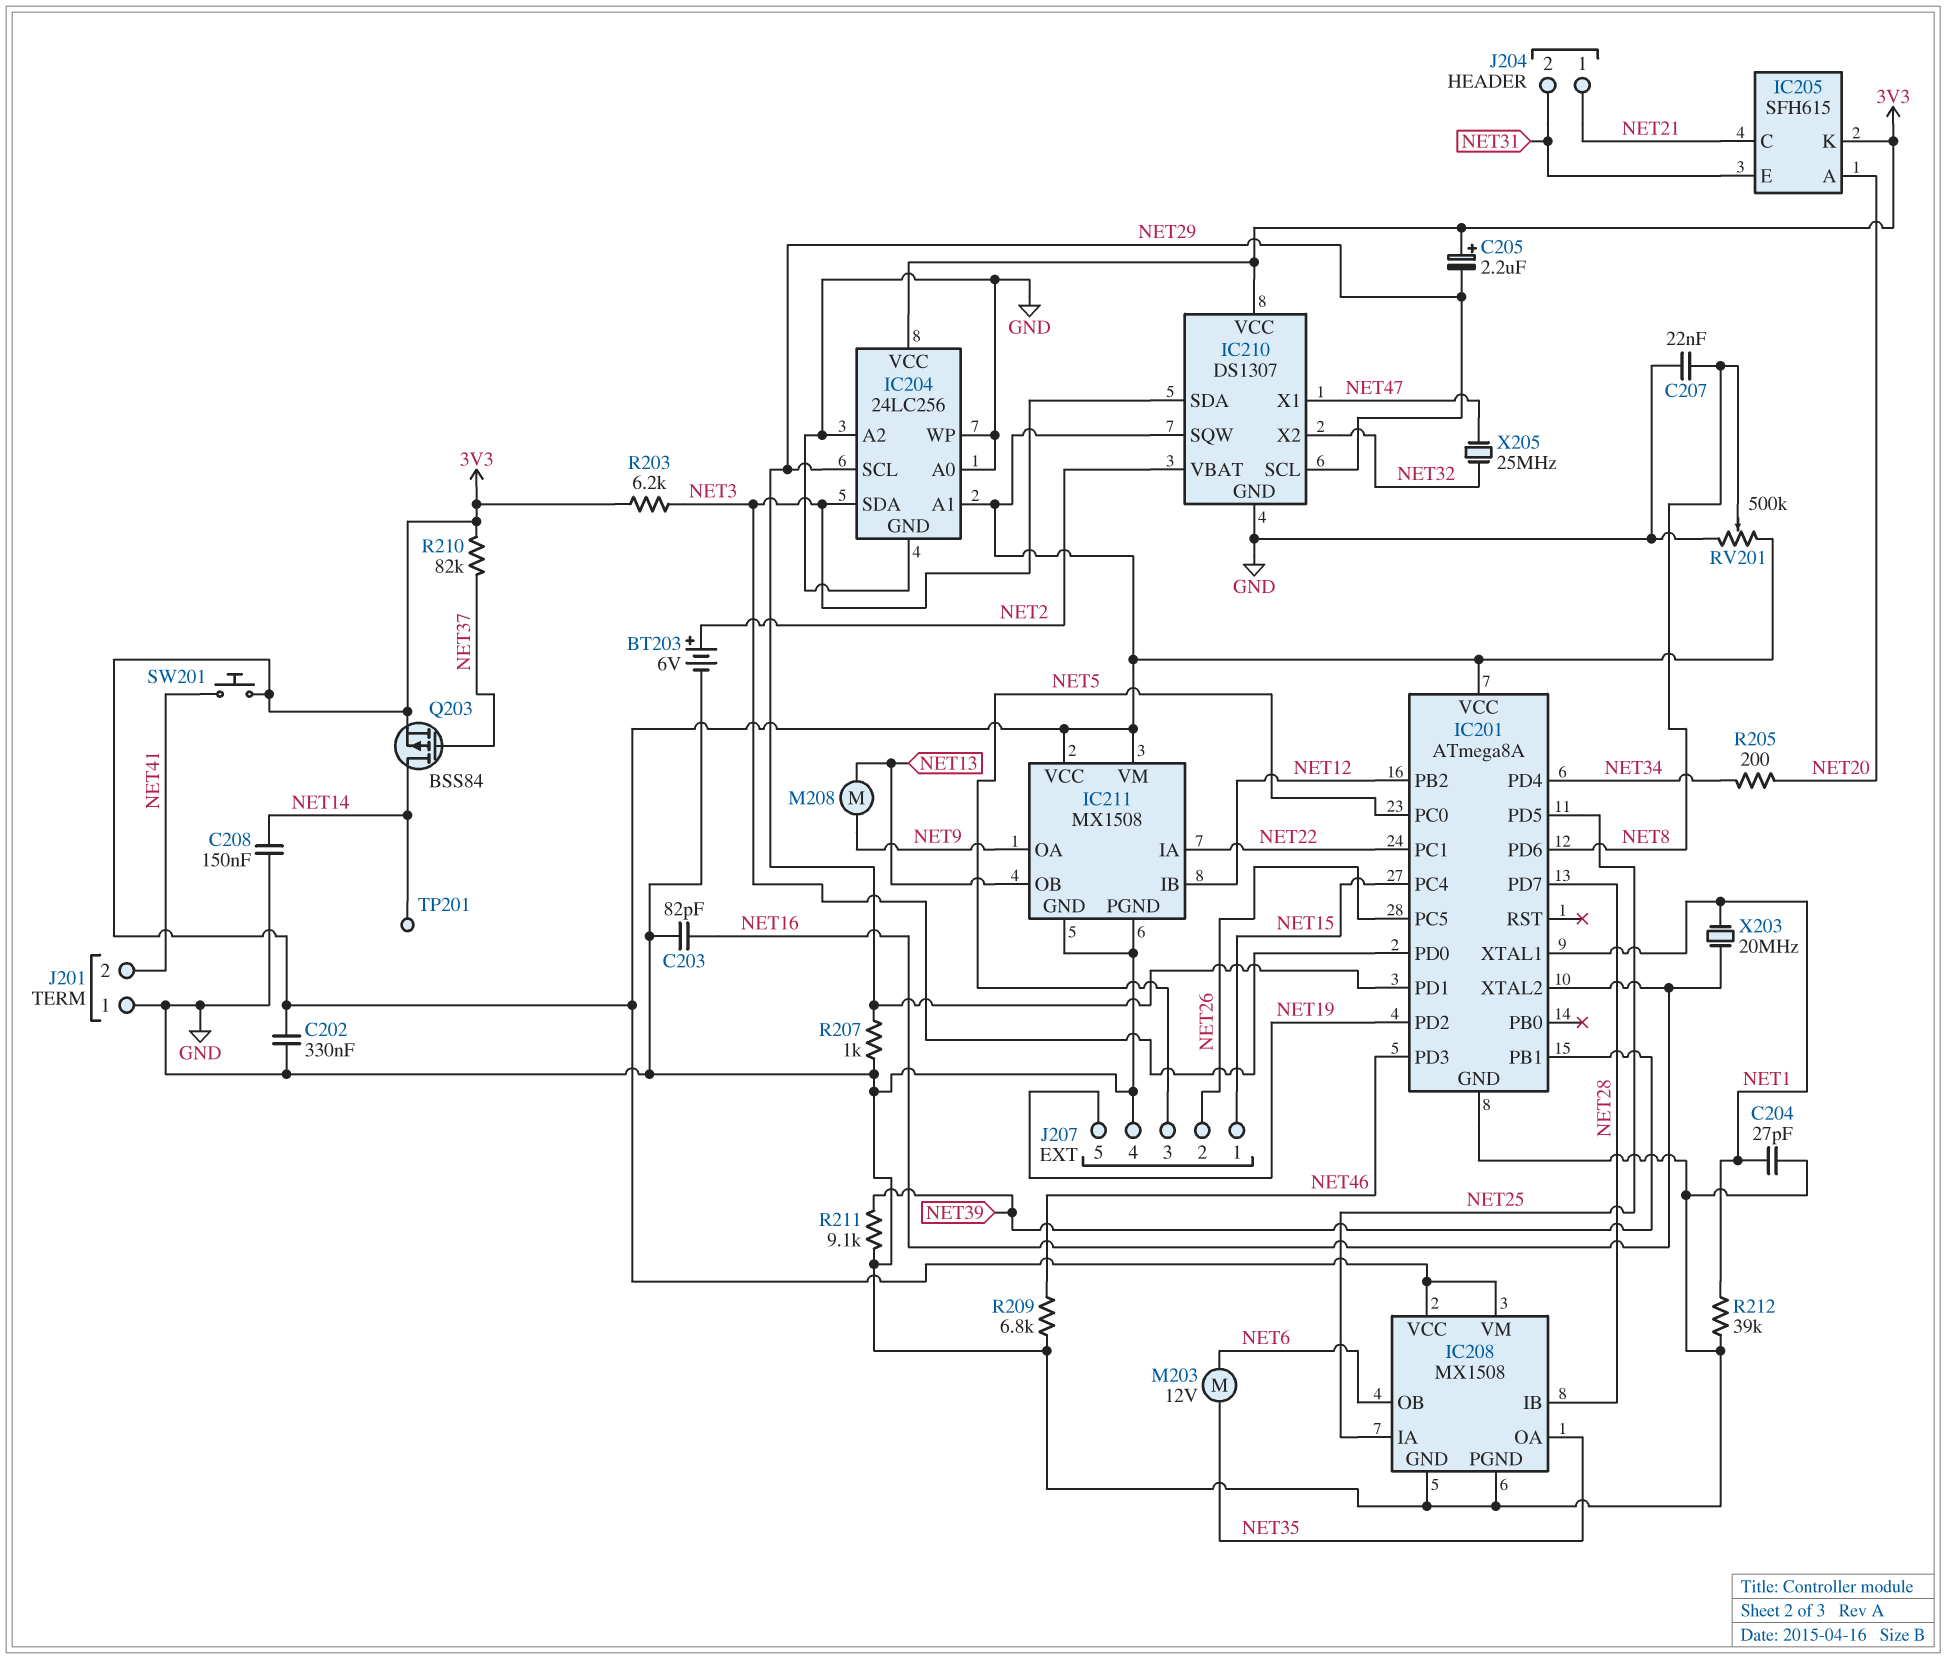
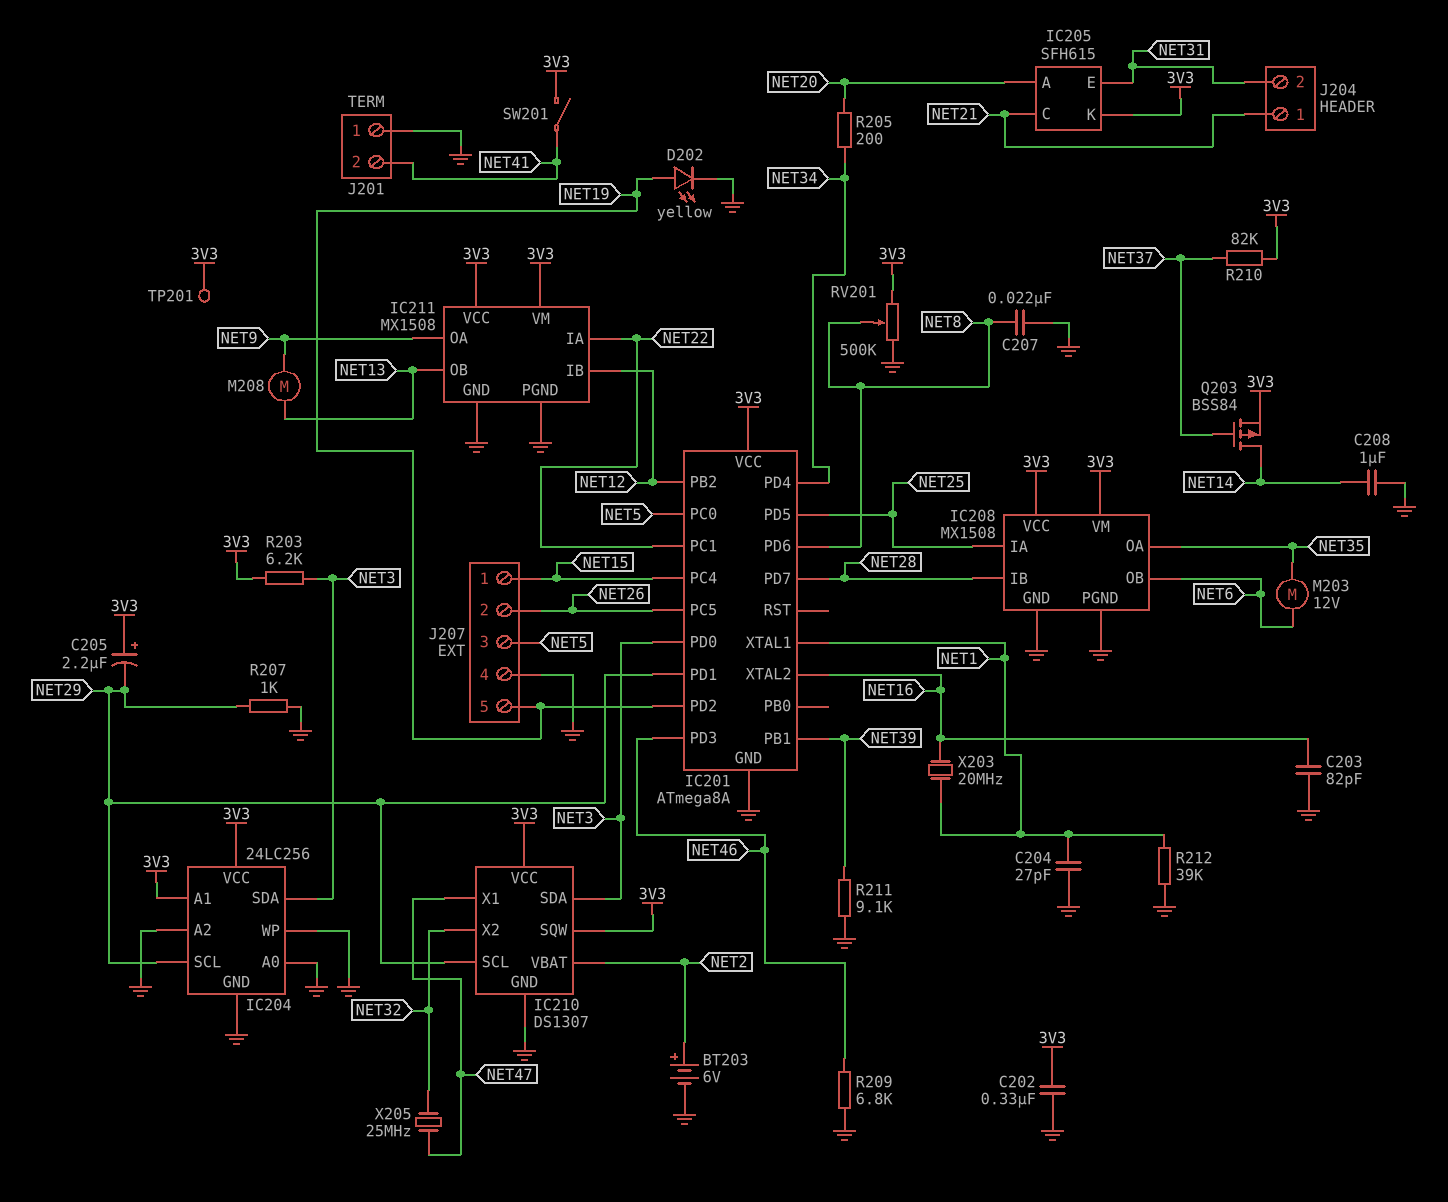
C208: 150nF (GND, NET14) -> 1uF (GND, NET14)
D202: none -> LED yellow (A NET19, K GND)
SW201: button (3V3, NET41) -> switch (3V3, NET41)
TP201: test point (NET14) -> test point (3V3)

